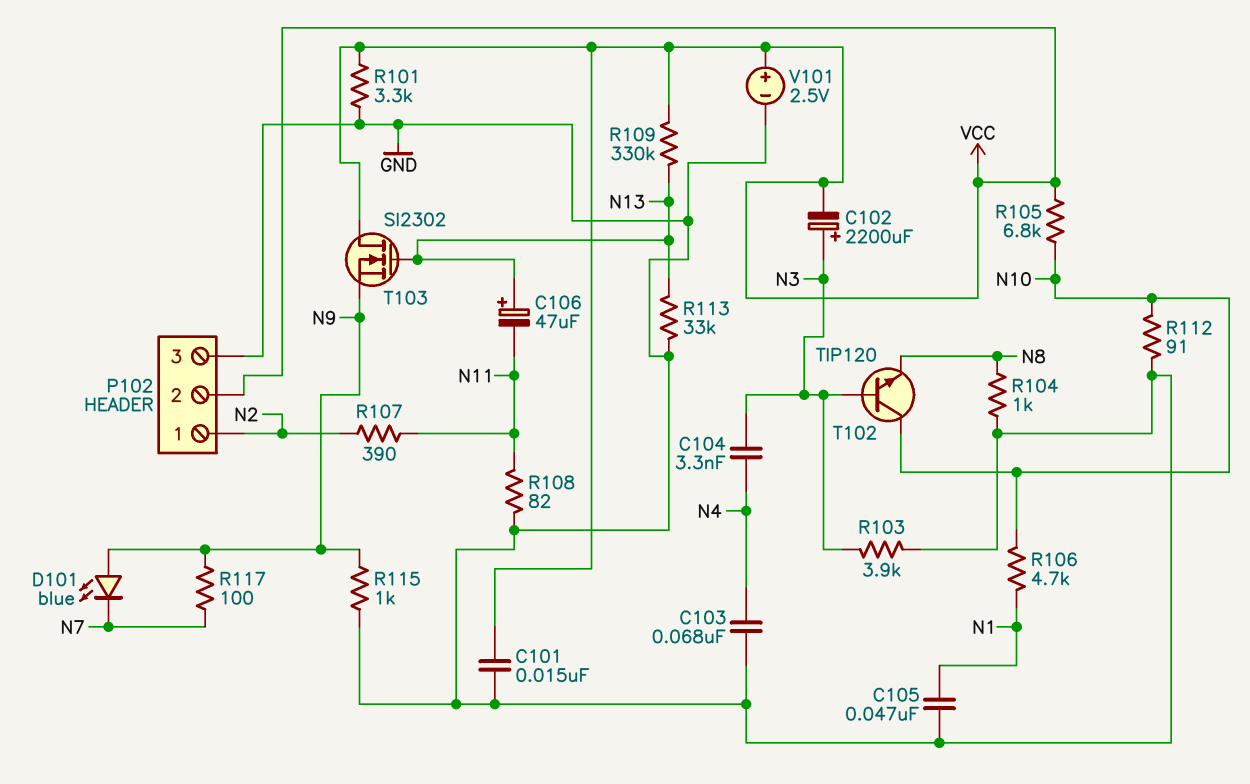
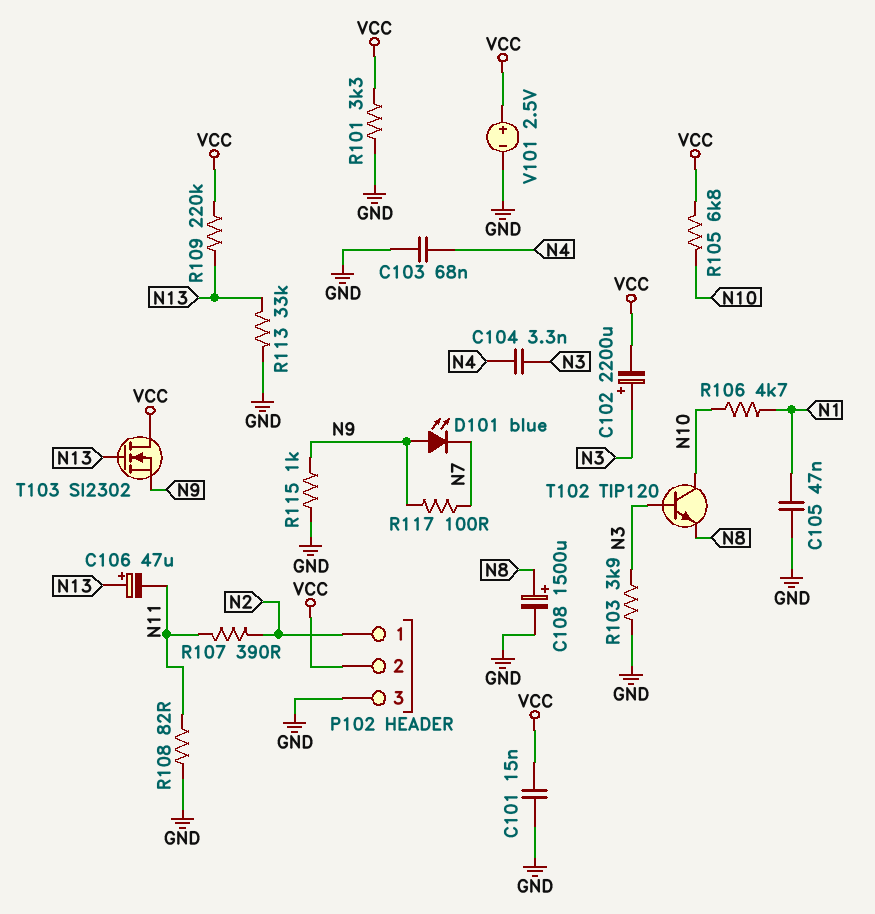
C108: none -> 1500uF (plus N8, minus GND)
R104: 1k (GND, N8) -> none
R109: 330k (N13, VCC) -> 220k (N13, VCC)
R112: 91 (GND, N10) -> none

